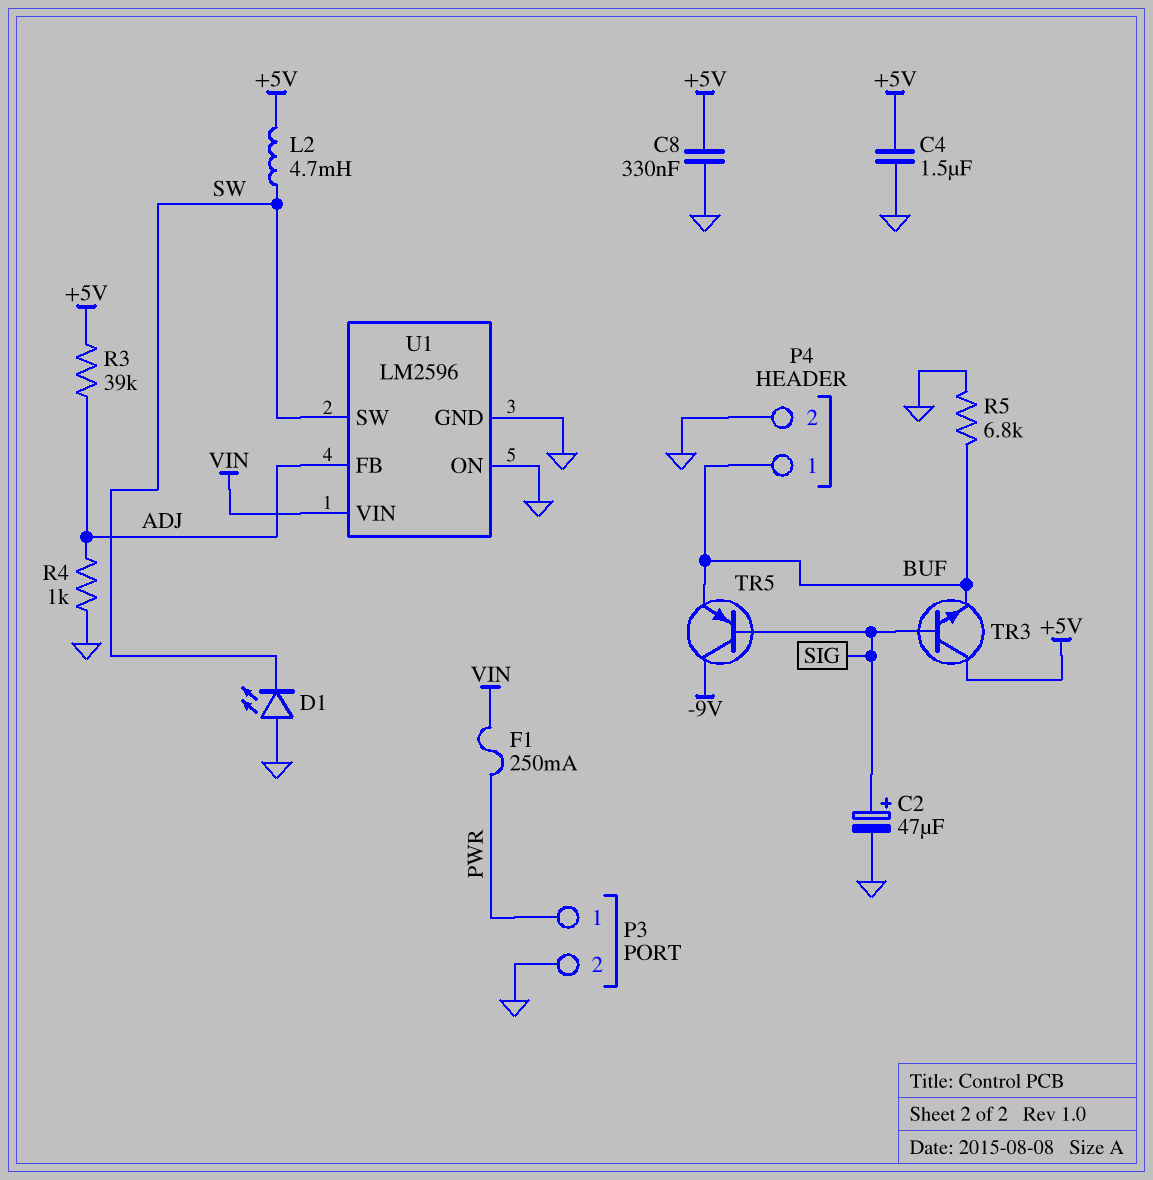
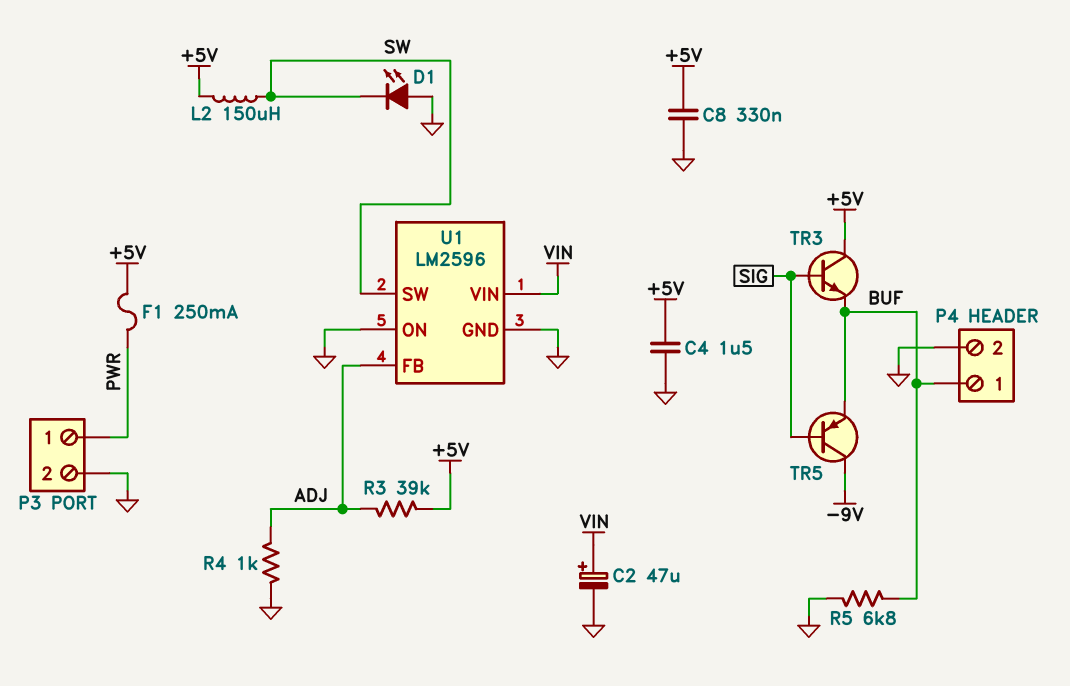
C2: 47uF (plus SIG, minus GND) -> 47uF (plus VIN, minus GND)
F1: 250mA (PWR, VIN) -> 250mA (+5V, PWR)
L2: 4.7mH (+5V, SW) -> 150uH (+5V, SW)

